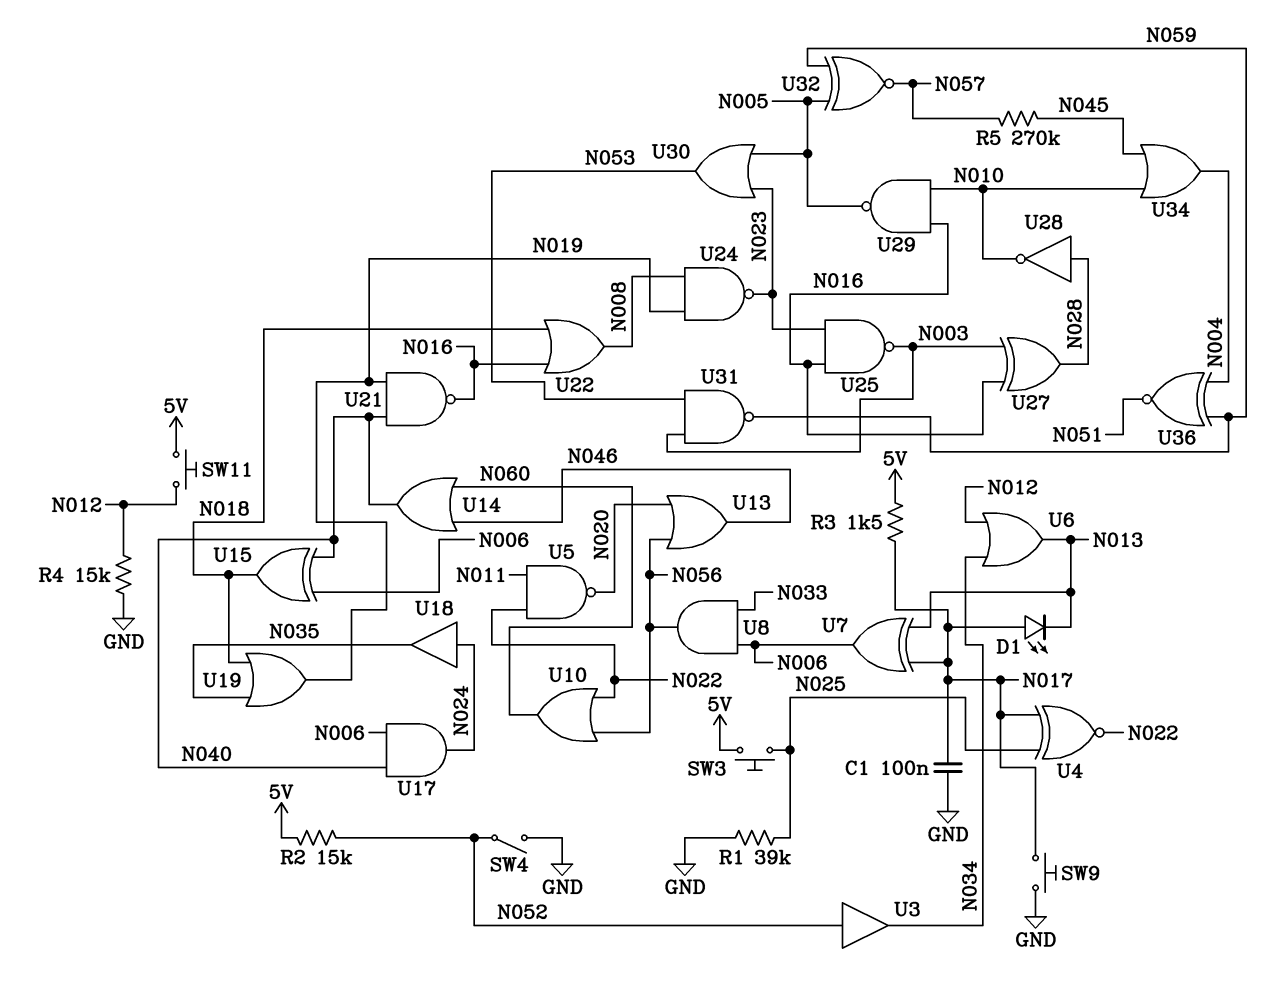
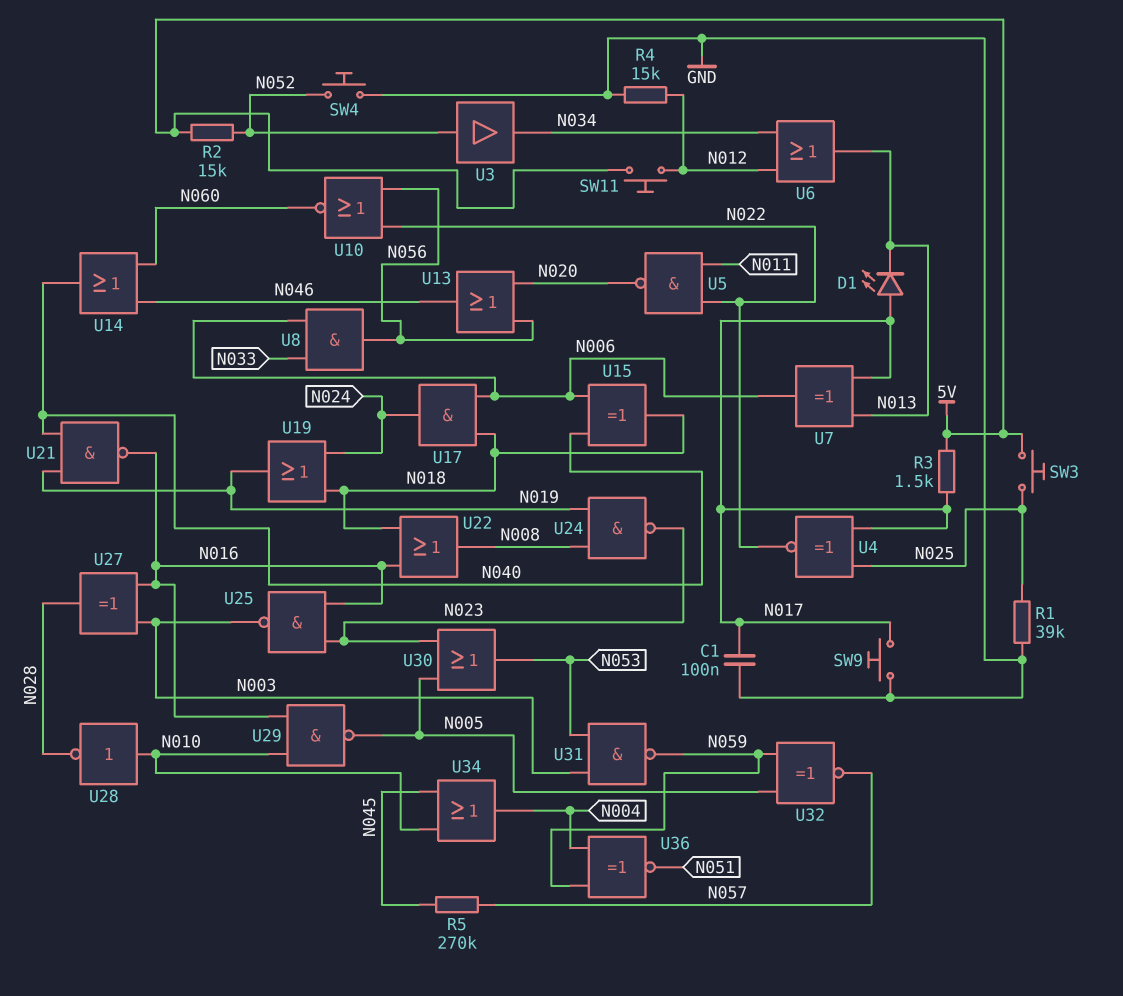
SW4: switch (GND, N052) -> button (GND, N052)
U10: OR (in N022, in N056, out N060) -> NOR (in N022, in N056, out N060)
U17: AND (in N006, in N040, out N024) -> AND (in N006, in N018, out N024)
U18: buffer (in N024, out N035) -> none
U19: OR (in N018, in N035, out N019) -> OR (in N018, in N024, out N019)
U28: NOT (in N028, out N010) -> NOT (in N010, out N028)

